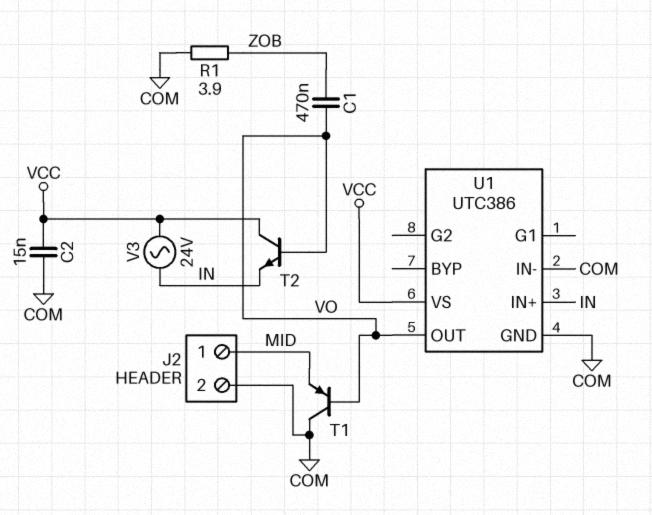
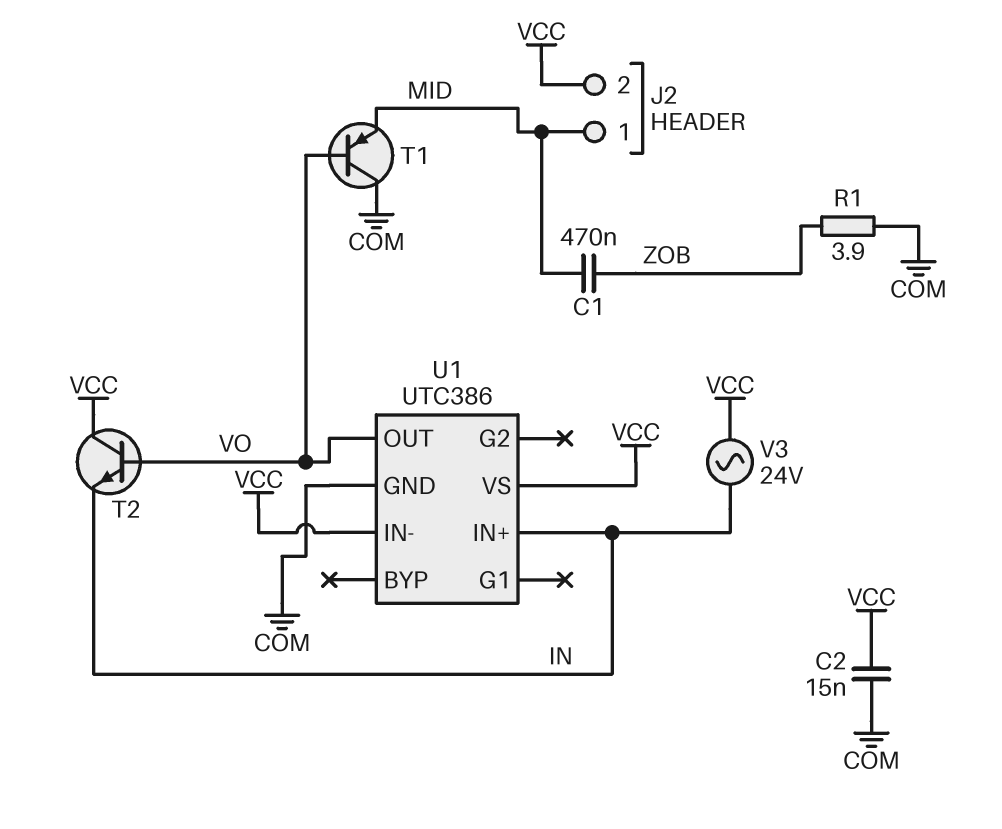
C1: 470nF (VO, ZOB) -> 470nF (MID, ZOB)
J2 pin 2: COM -> VCC
U1 pin IN-: COM -> VCC

